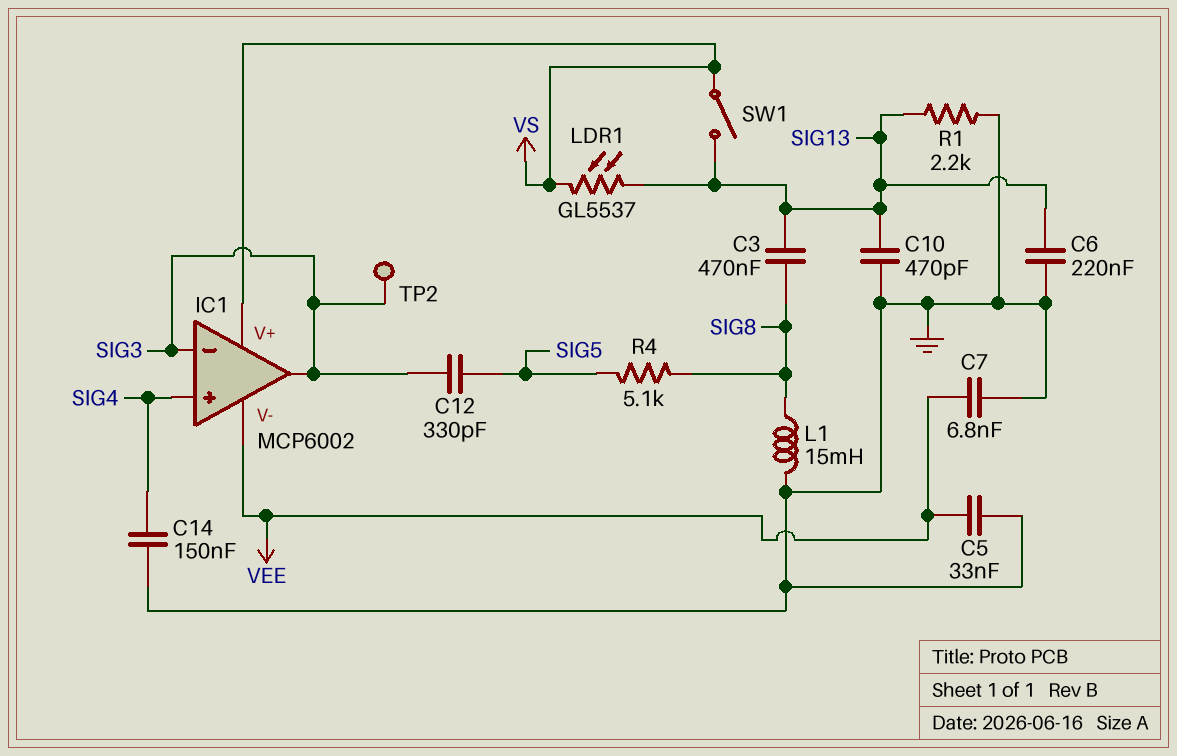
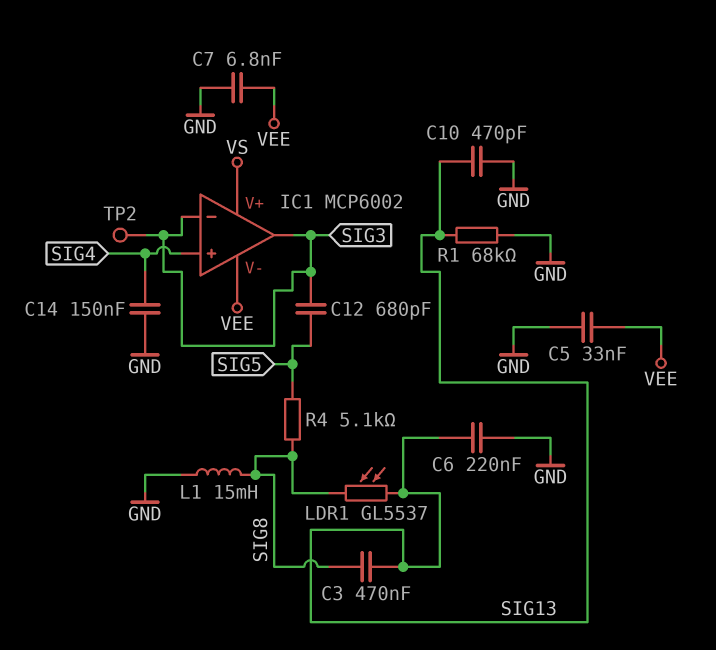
C12: 330pF (SIG3, SIG5) -> 680pF (SIG3, SIG5)
LDR1: GL5537 (SIG13, VS) -> GL5537 (SIG8, SIG13)
R1: 2.2k (GND, SIG13) -> 68k (GND, SIG13)
SW1: switch (SIG13, VS) -> none

